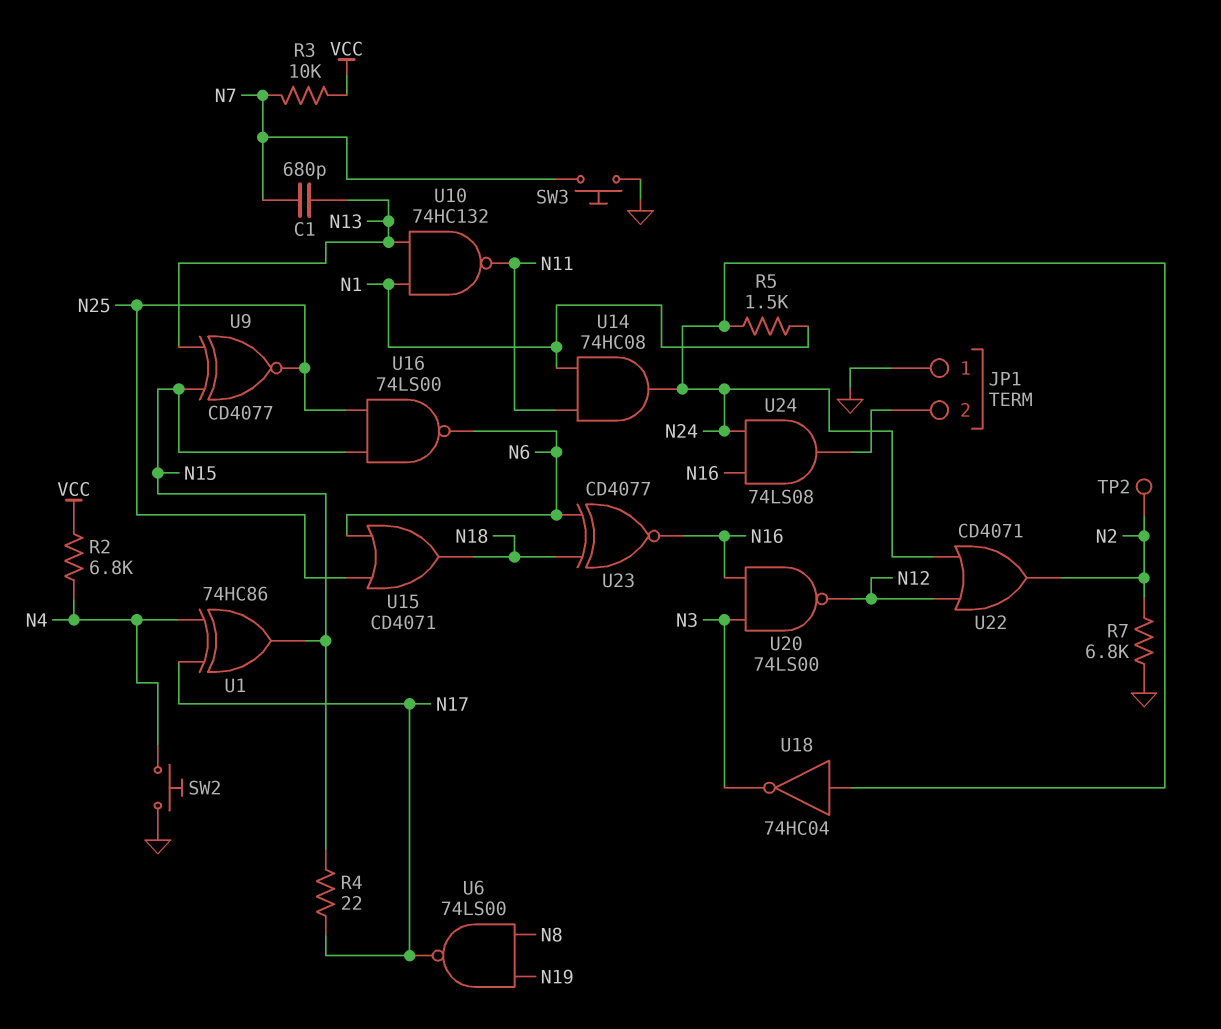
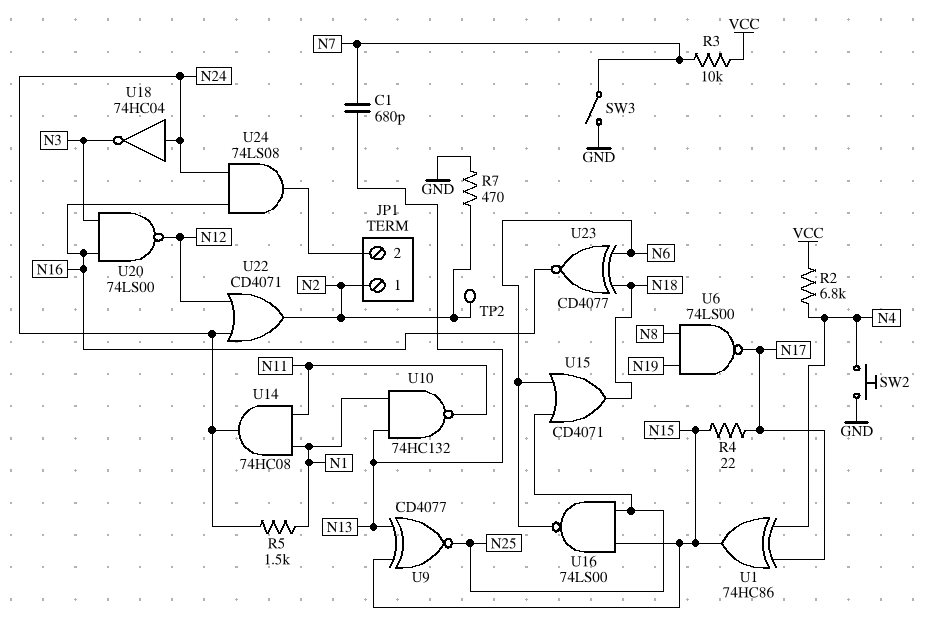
JP1 pin 1: GND -> N2
R7: 6.8k (GND, N2) -> 470 (GND, N2)
SW3: button (GND, N7) -> switch (GND, N7)

